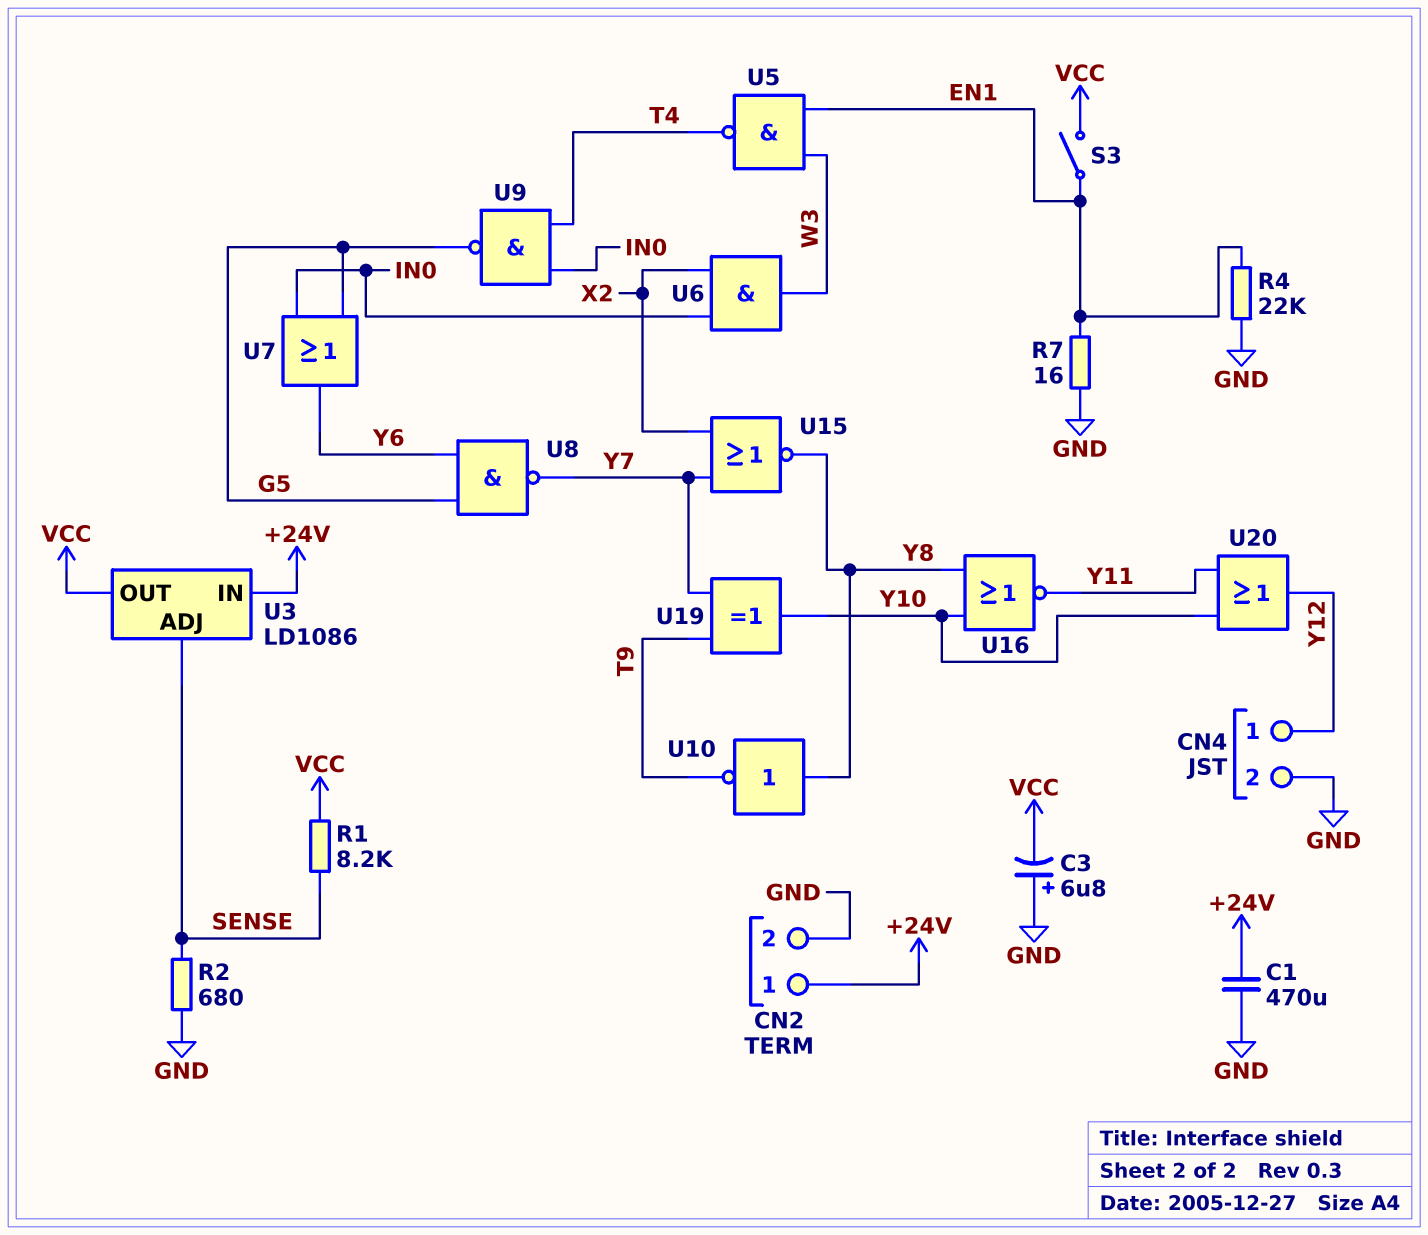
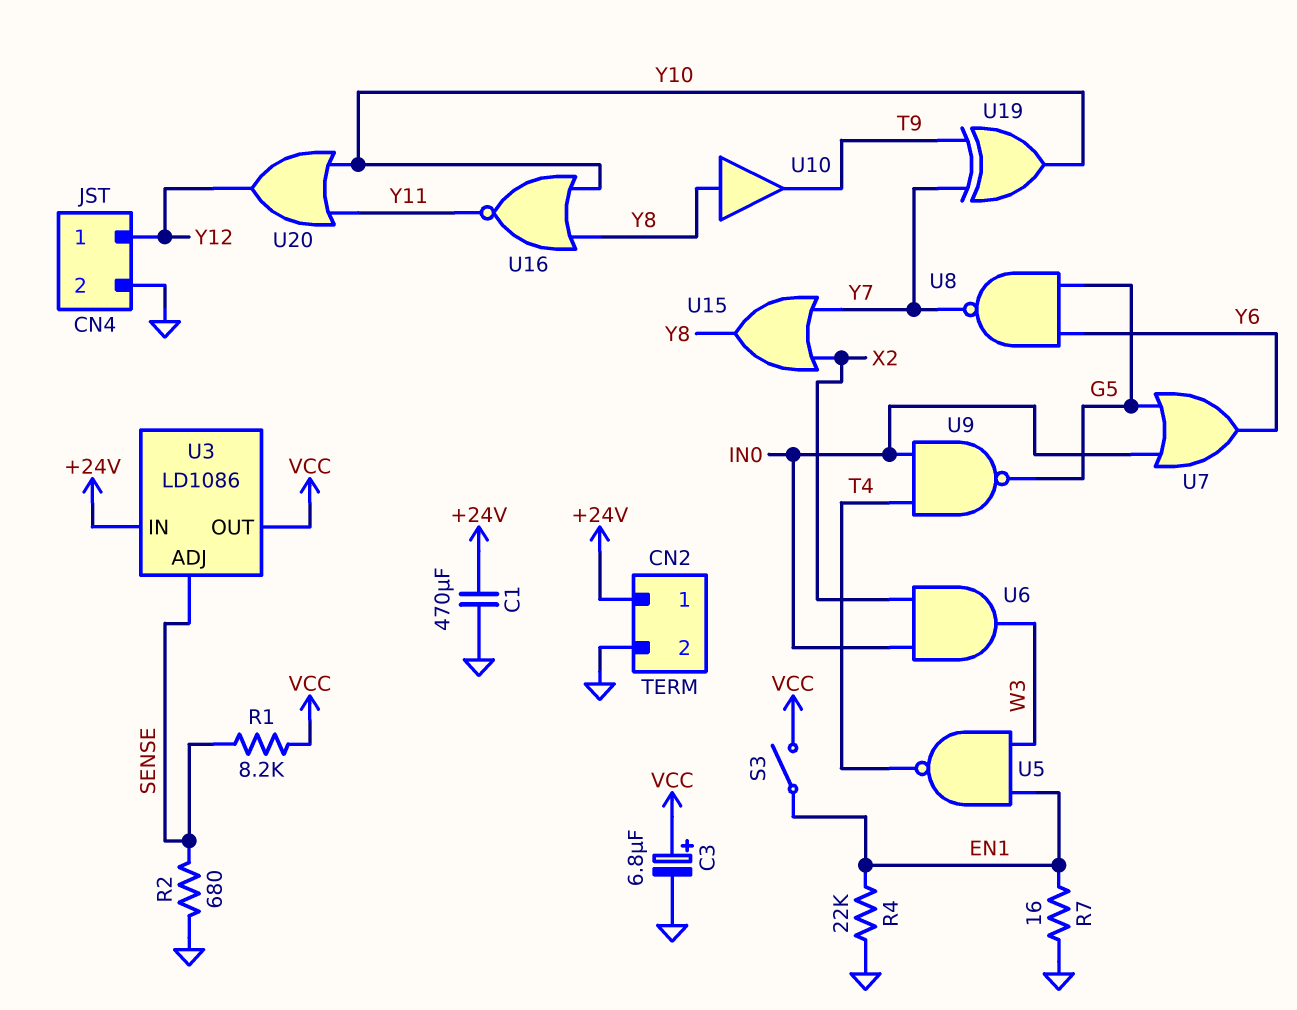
C3: 6.8uF (plus GND, minus VCC) -> 6.8uF (plus VCC, minus GND)
U10: NOT (in Y8, out T9) -> buffer (in Y8, out T9)
U15: NOR (in X2, in Y7, out Y8) -> OR (in X2, in Y7, out Y8)

